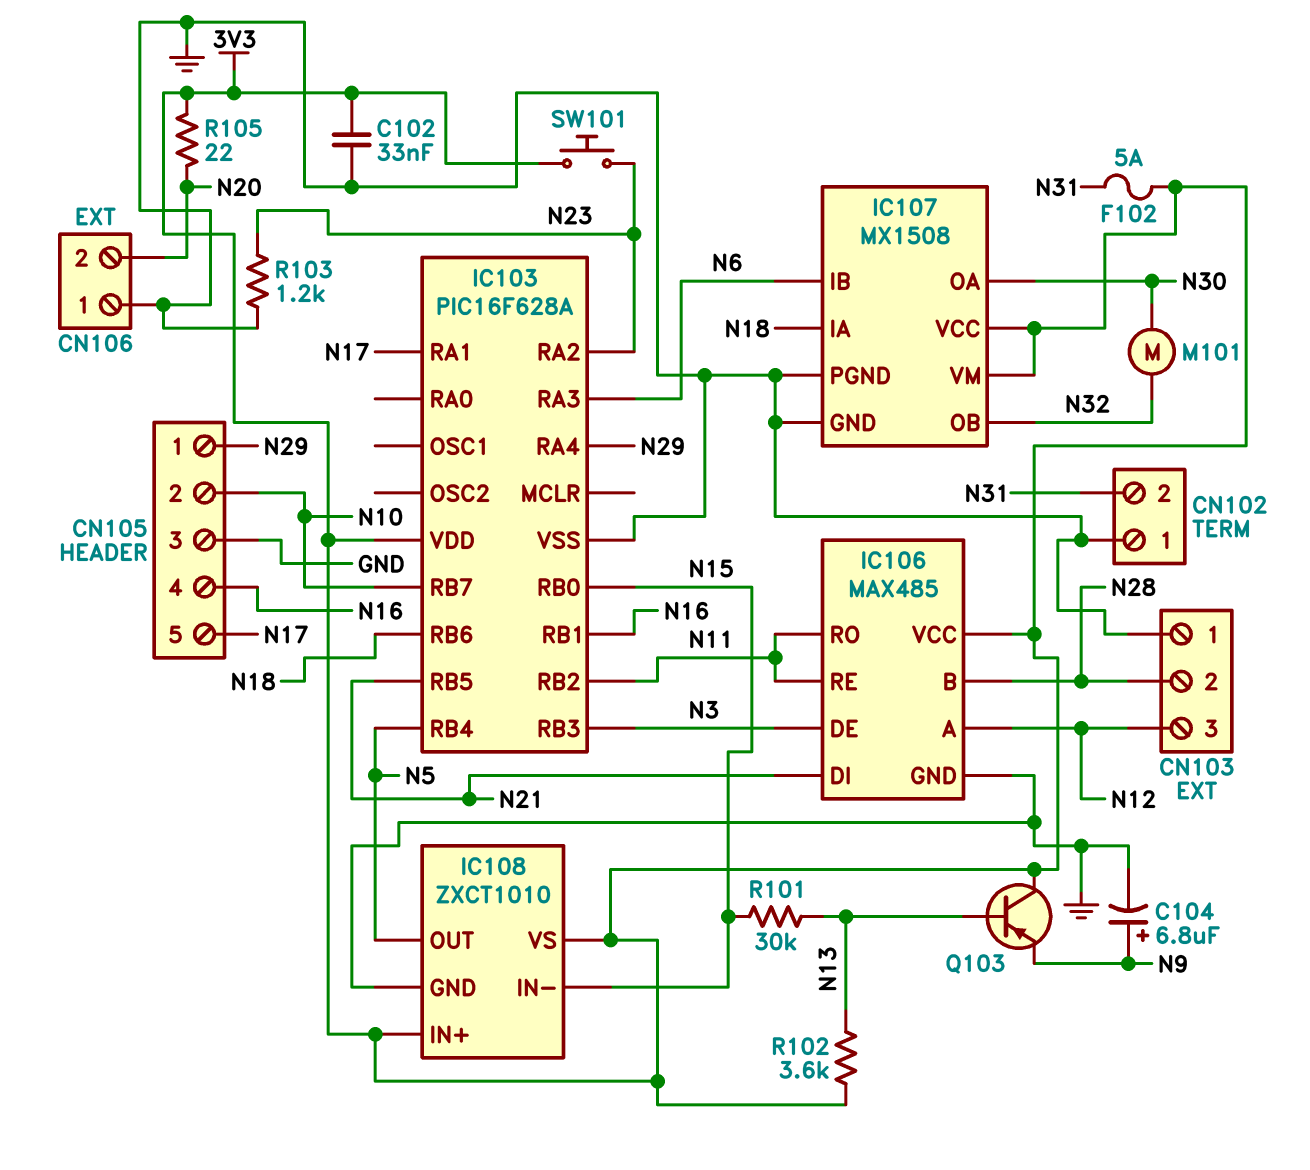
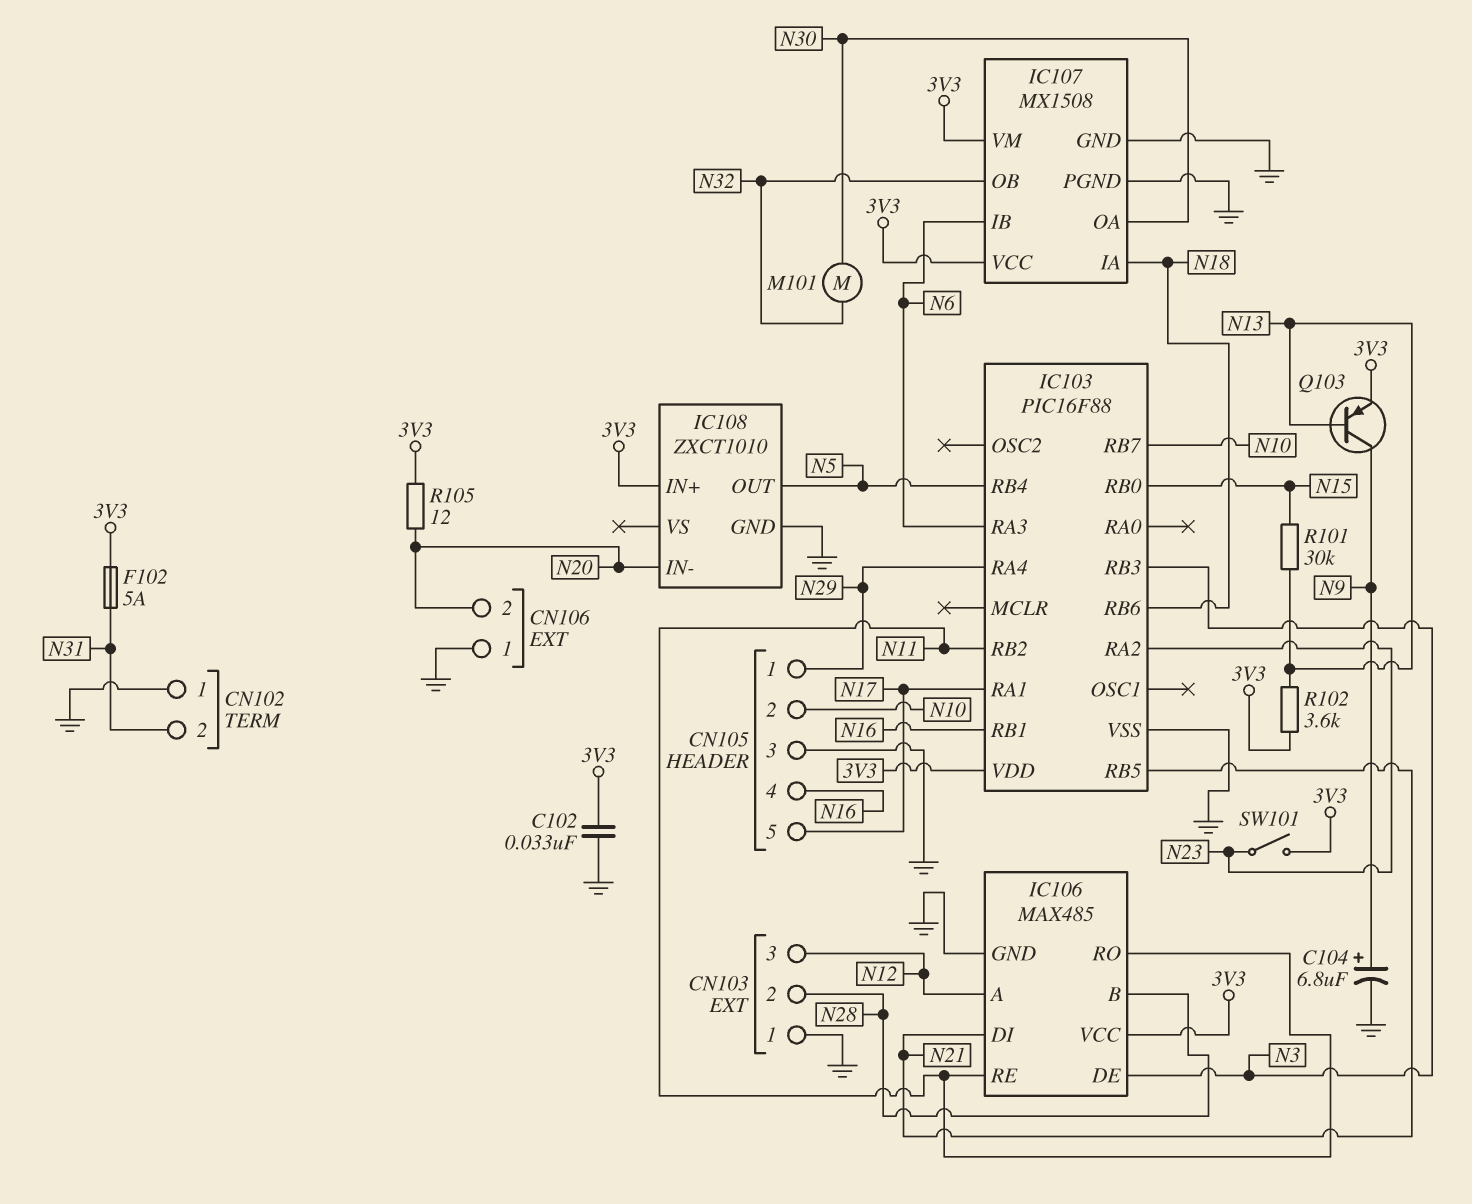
IC103: PIC16F628A -> PIC16F88
IC108 pin IN-: N15 -> N20
IC108 pin VS: 3V3 -> none
Q103: PNP (B N13, C 3V3, E N9) -> PNP (B N13, C N9, E 3V3)
R103: 1.2k (GND, N23) -> none
R105: 22 (3V3, N20) -> 12 (3V3, N20)
SW101: button (3V3, N23) -> switch (3V3, N23)

